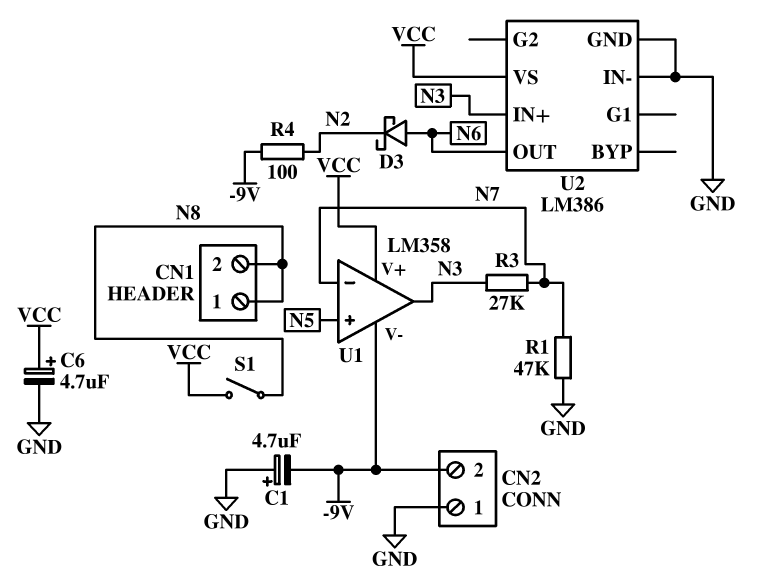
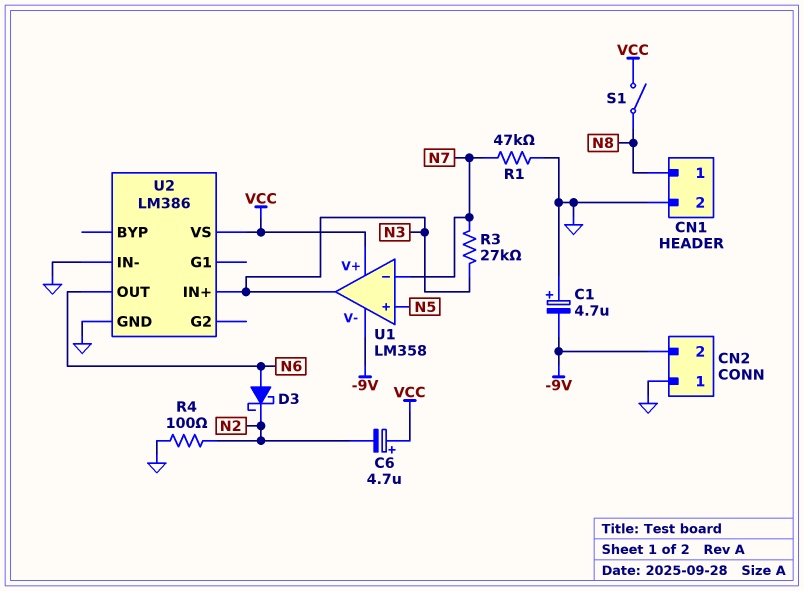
C6: 4.7uF (plus VCC, minus GND) -> 4.7uF (plus VCC, minus N2)
CN1 pin 2: N8 -> GND
R4: 100 (-9V, N2) -> 100 (GND, N2)

